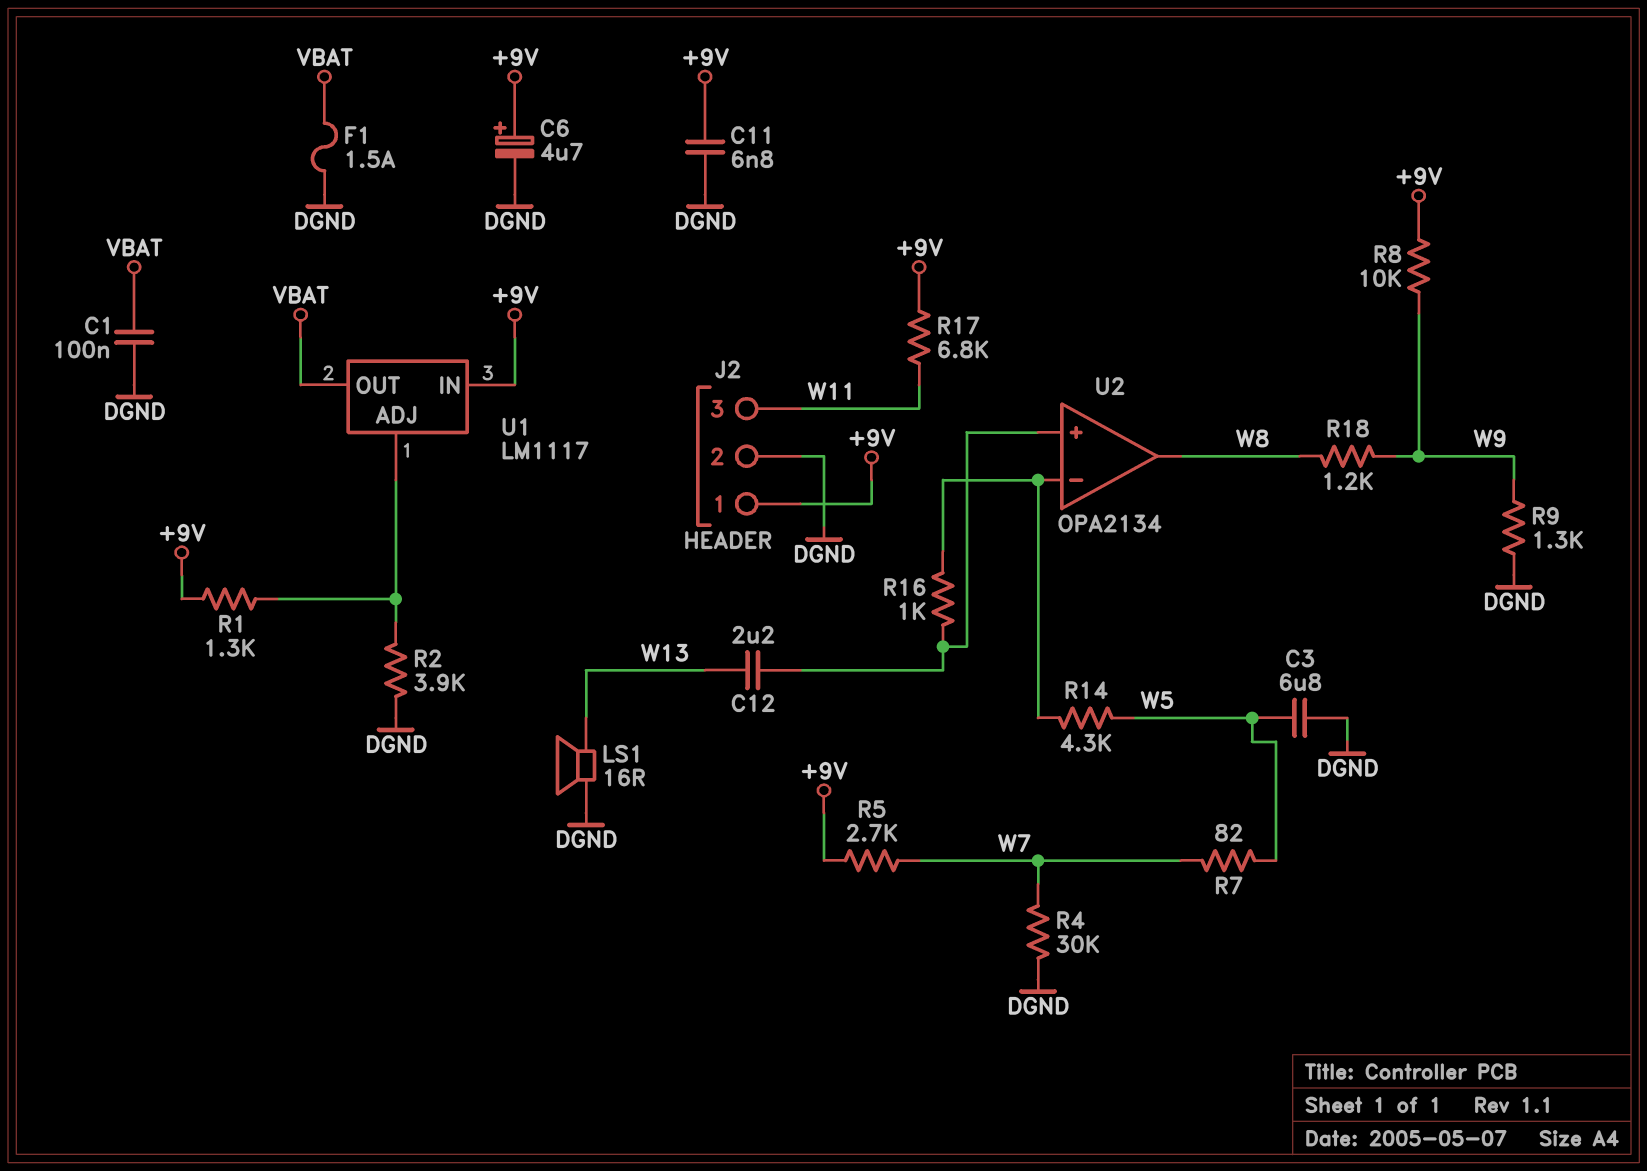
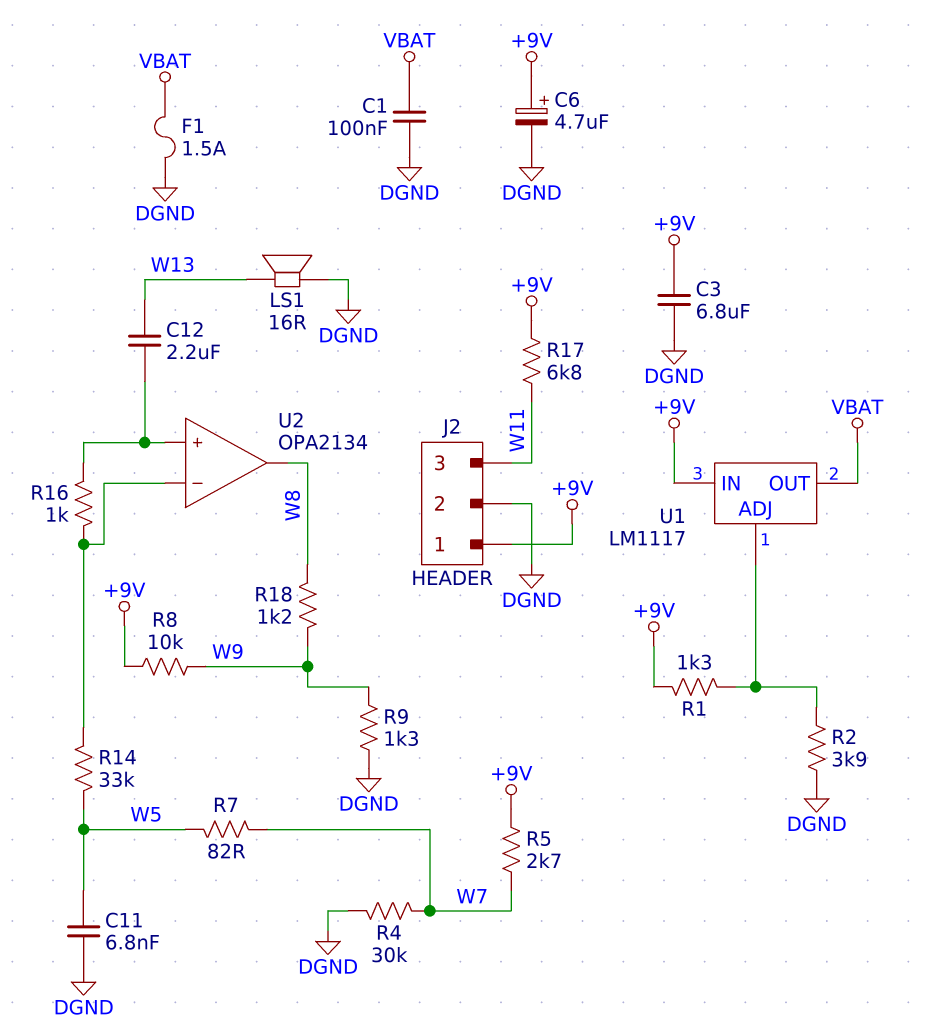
C3: 6.8uF (DGND, W5) -> 6.8uF (+9V, DGND)
C11: 6.8nF (+9V, DGND) -> 6.8nF (DGND, W5)
R14: 4.3k (U2/in-, W5) -> 33k (U2/in-, W5)

